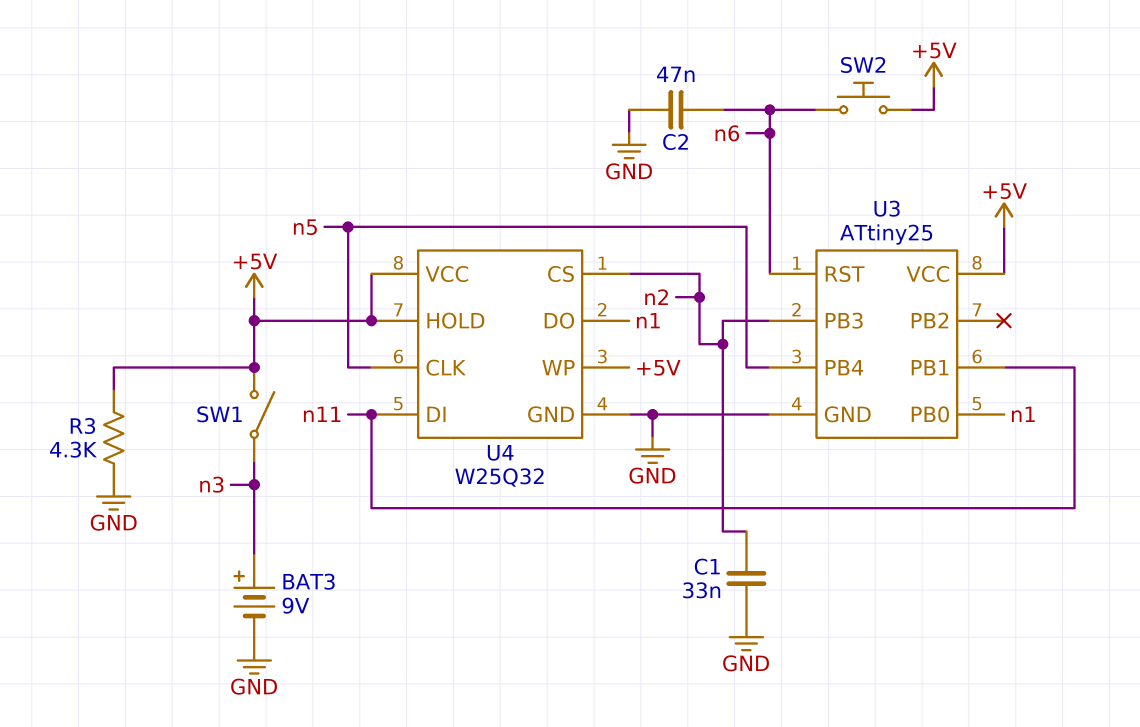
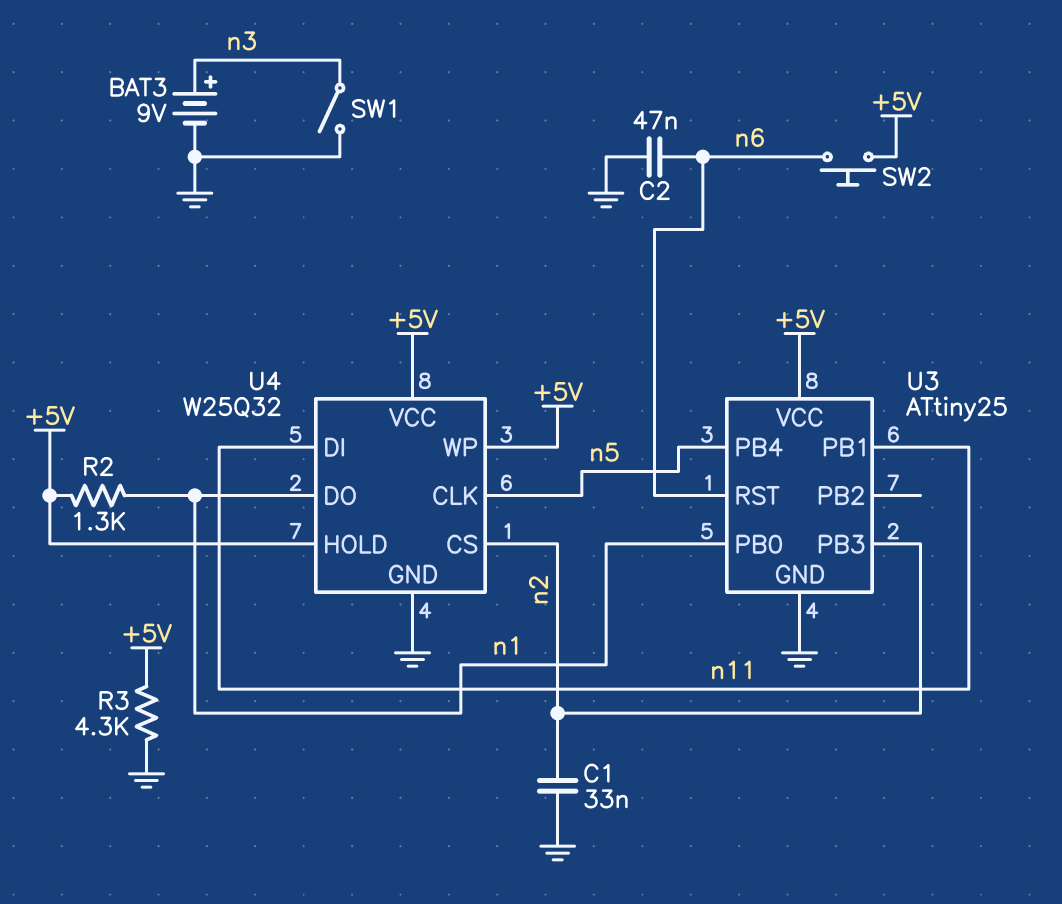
R2: none -> 1.3k (+5V, n1)
SW1: switch (+5V, n3) -> switch (GND, n3)

